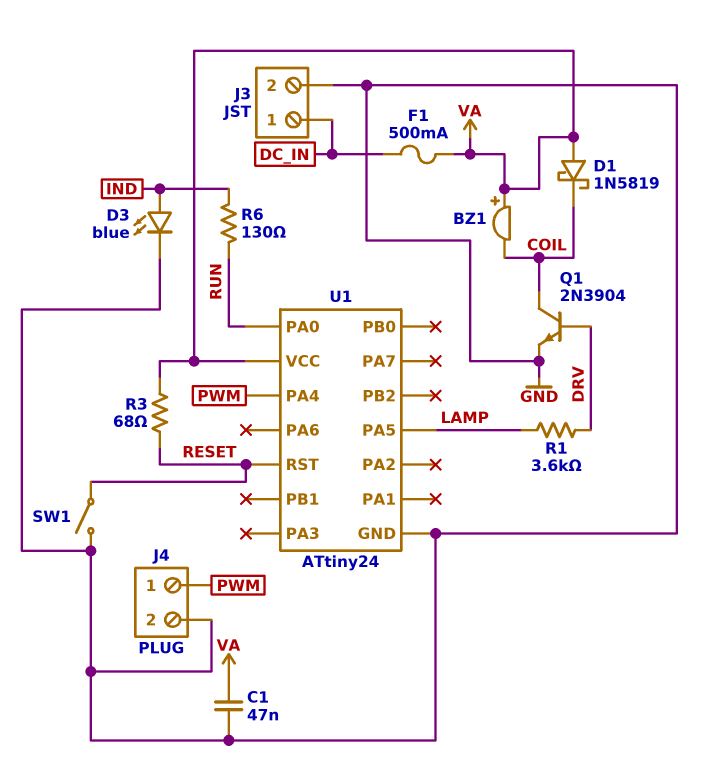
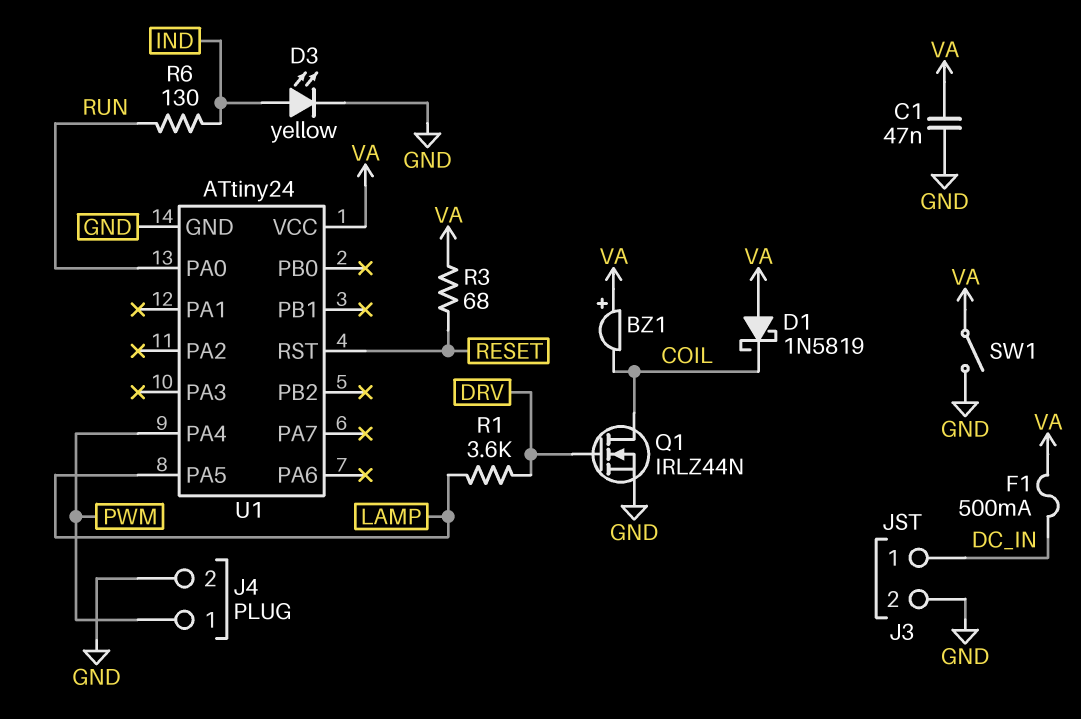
D3: LED blue (A IND, K GND) -> LED yellow (A IND, K GND)
Q1: NPN 2N3904 (B DRV, C COIL, E GND) -> NMOS IRLZ44N (G DRV, D COIL, S GND)
SW1: switch (GND, RESET) -> switch (GND, VA)

